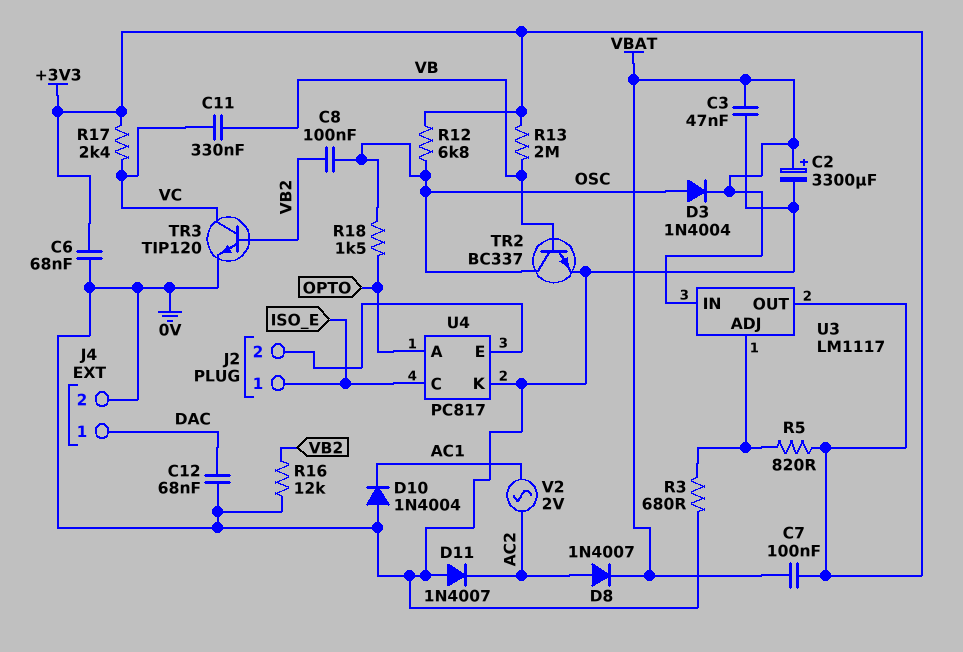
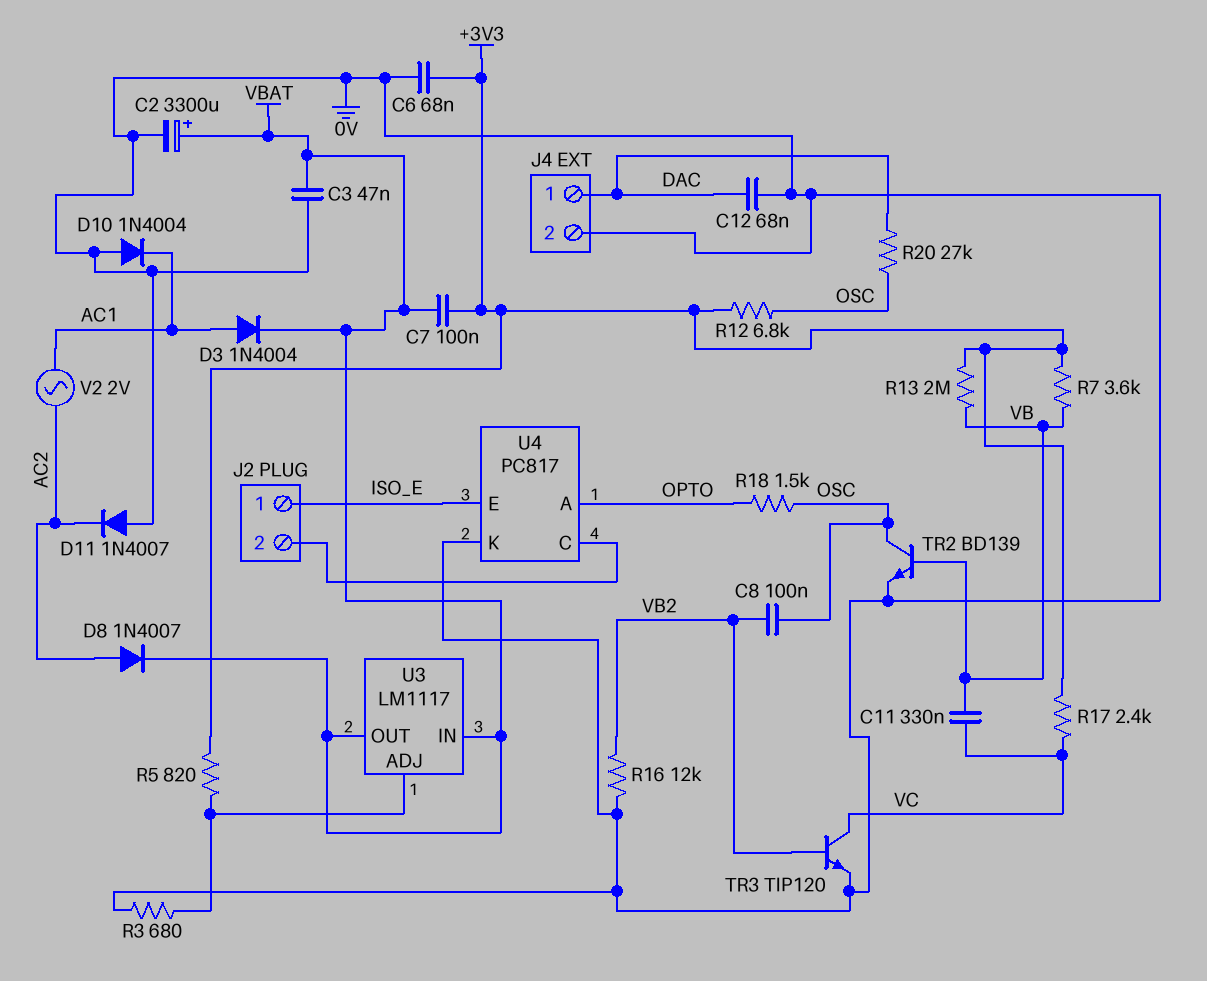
D3: diode 1N4004 (A OSC, K VBAT) -> diode 1N4004 (A AC1, K VBAT)
R7: none -> 3.6k (+3V3, VB)
R20: none -> 27k (DAC, OSC)
TR2: NPN BC337 (B VB, C OSC, E 0V) -> NPN BD139 (B VB, C OSC, E 0V)
U3 pin OUT: +3V3 -> VBAT
U4 pin C: ISO_E -> J2/2
U4 pin E: J2/2 -> ISO_E

